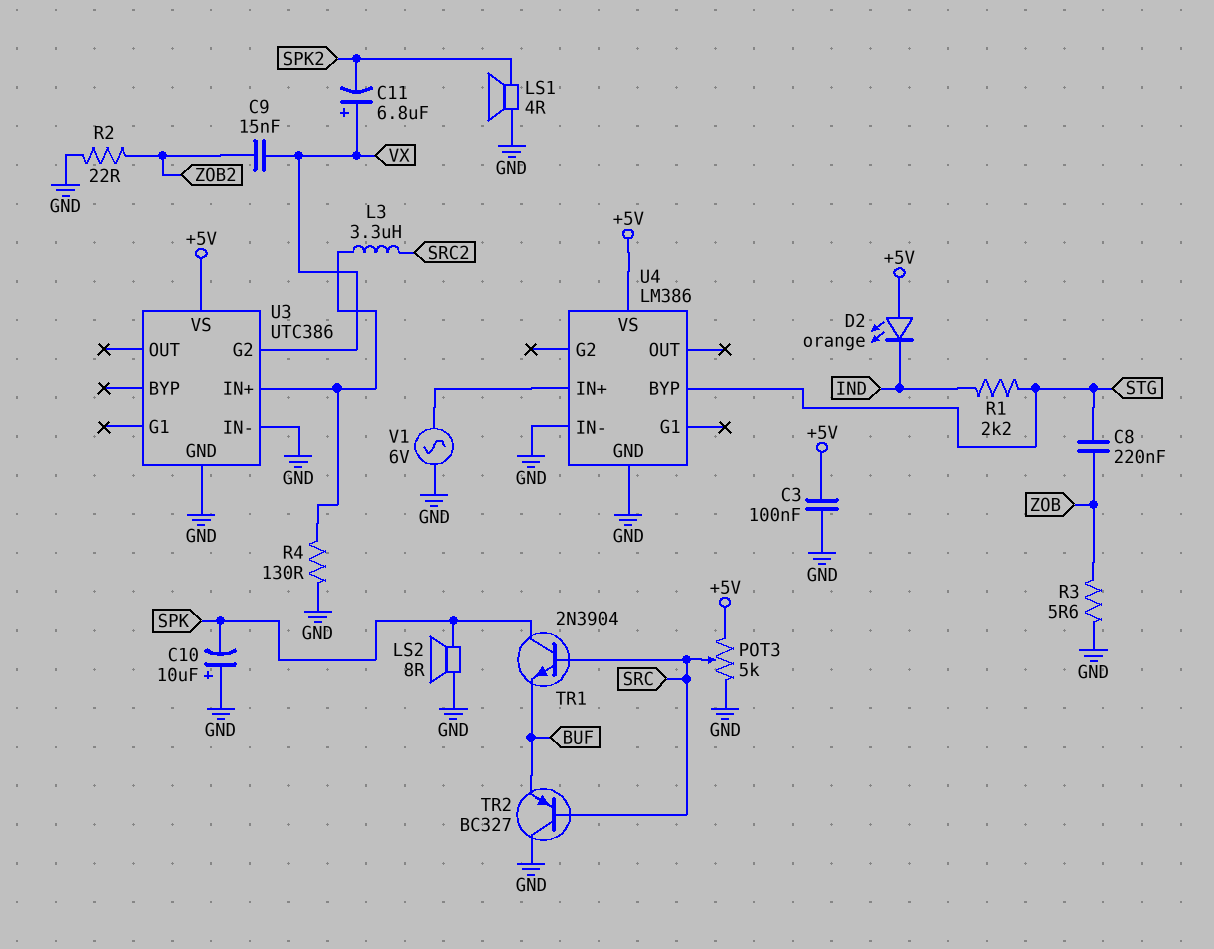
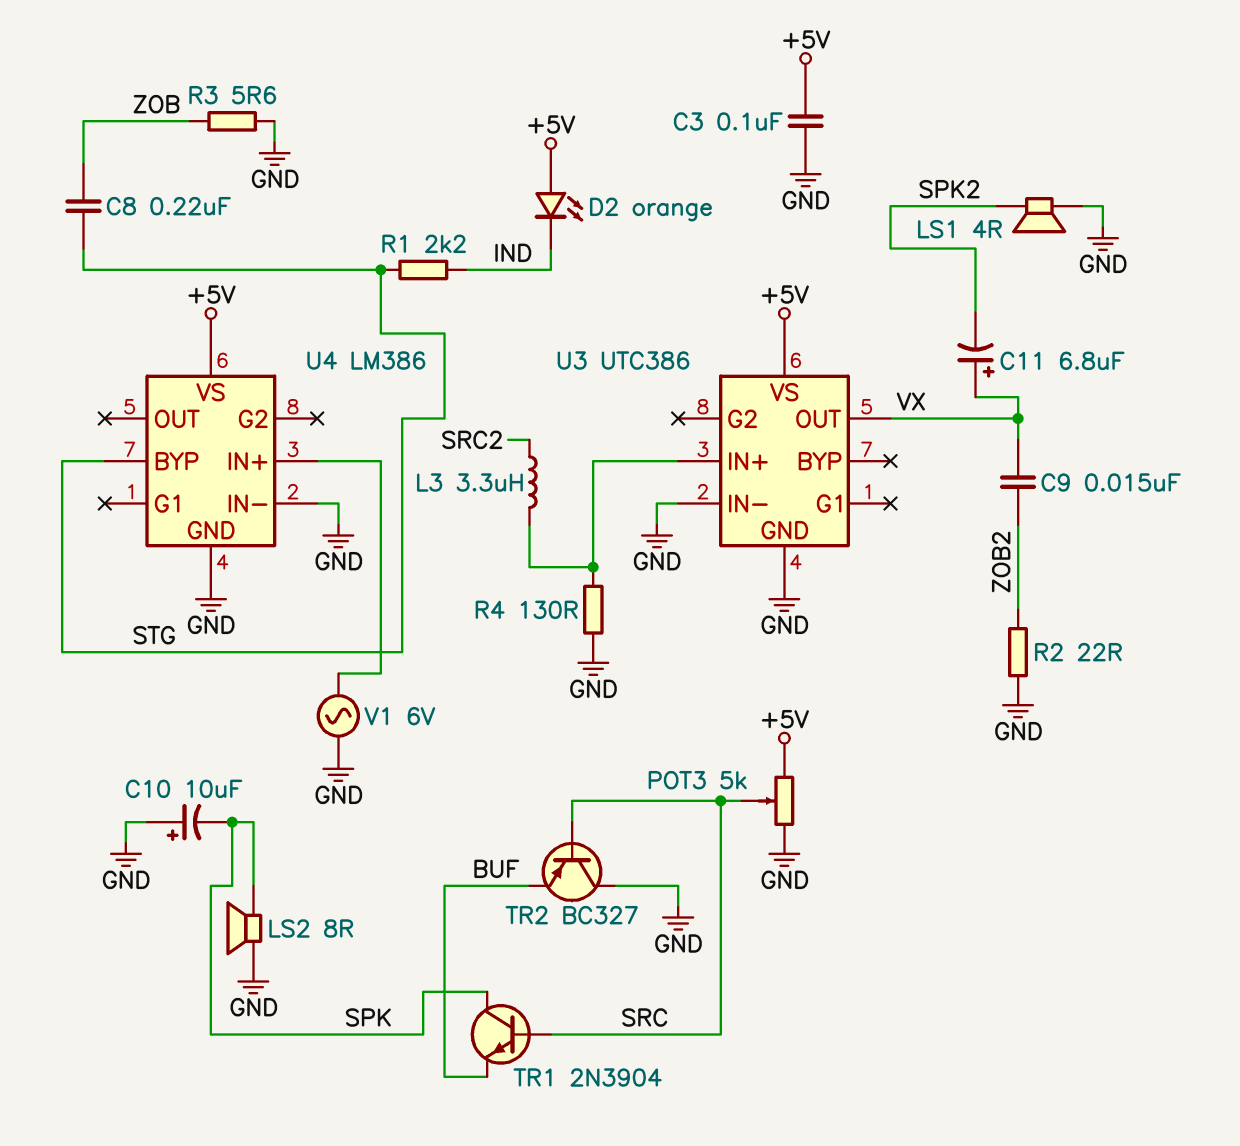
U3 pin G2: VX -> none
U3 pin OUT: none -> VX

